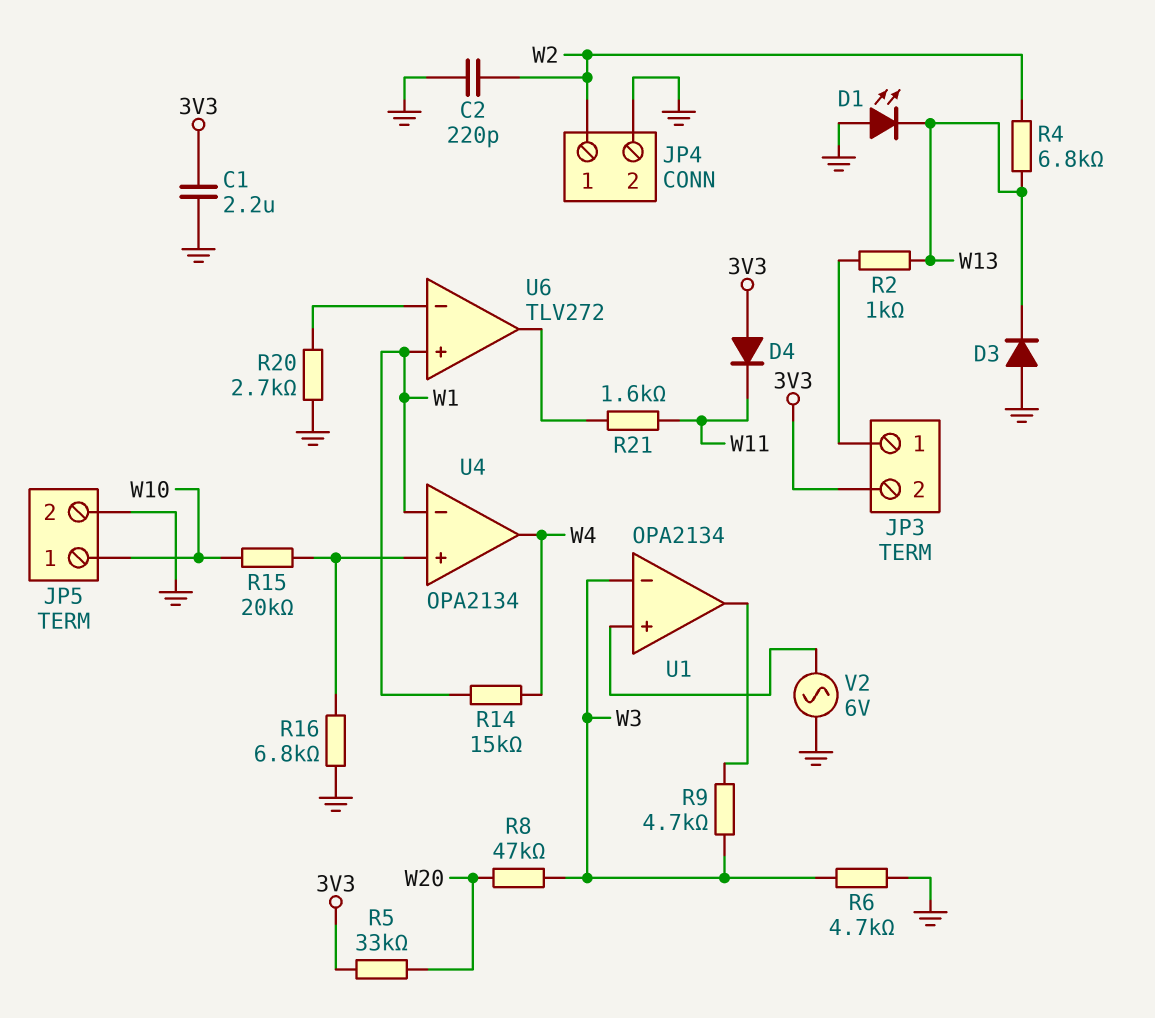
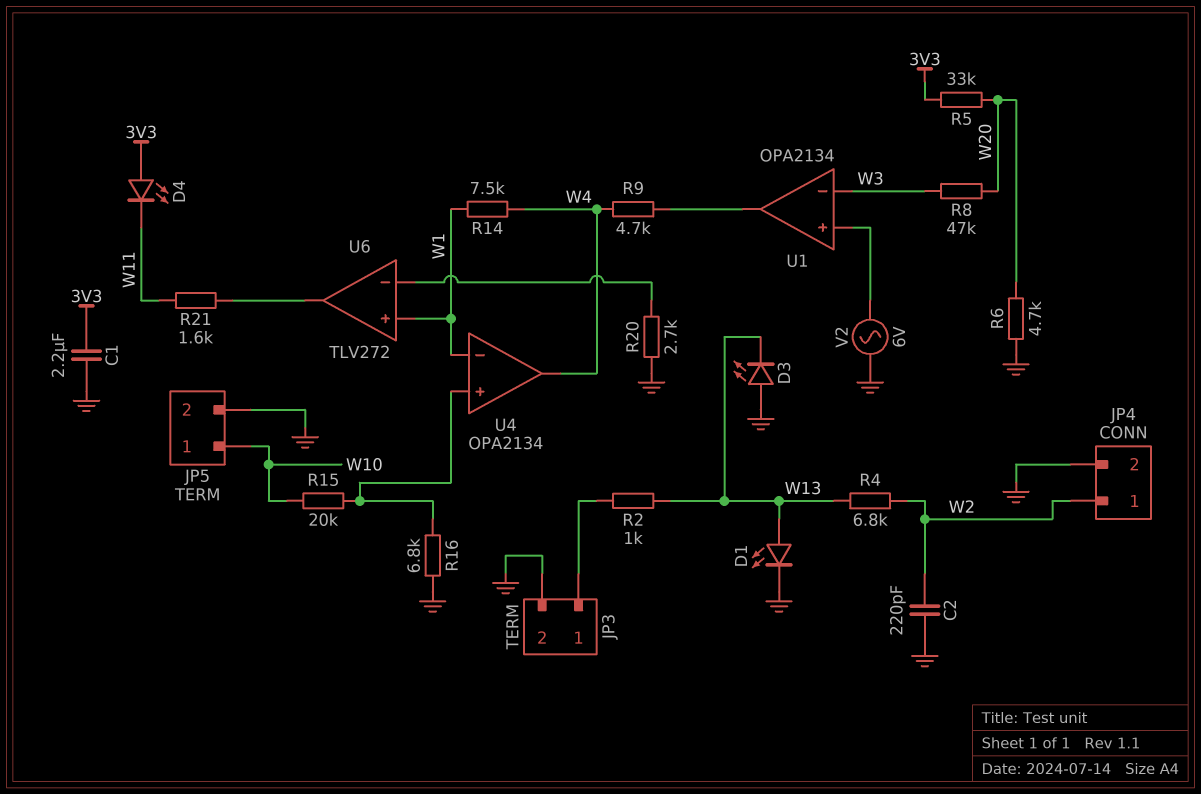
D1: LED (A GND, K W13) -> LED (A W13, K GND)
D3: diode (A GND, K W13) -> LED (A GND, K W13)
D4: diode (A 3V3, K W11) -> LED (A 3V3, K W11)
JP3 pin 2: 3V3 -> GND
R6: 4.7k (GND, W3) -> 4.7k (GND, W20)
R9: 4.7k (U1/out, W3) -> 4.7k (U1/out, W4)
R14: 15k (W1, W4) -> 7.5k (W1, W4)

